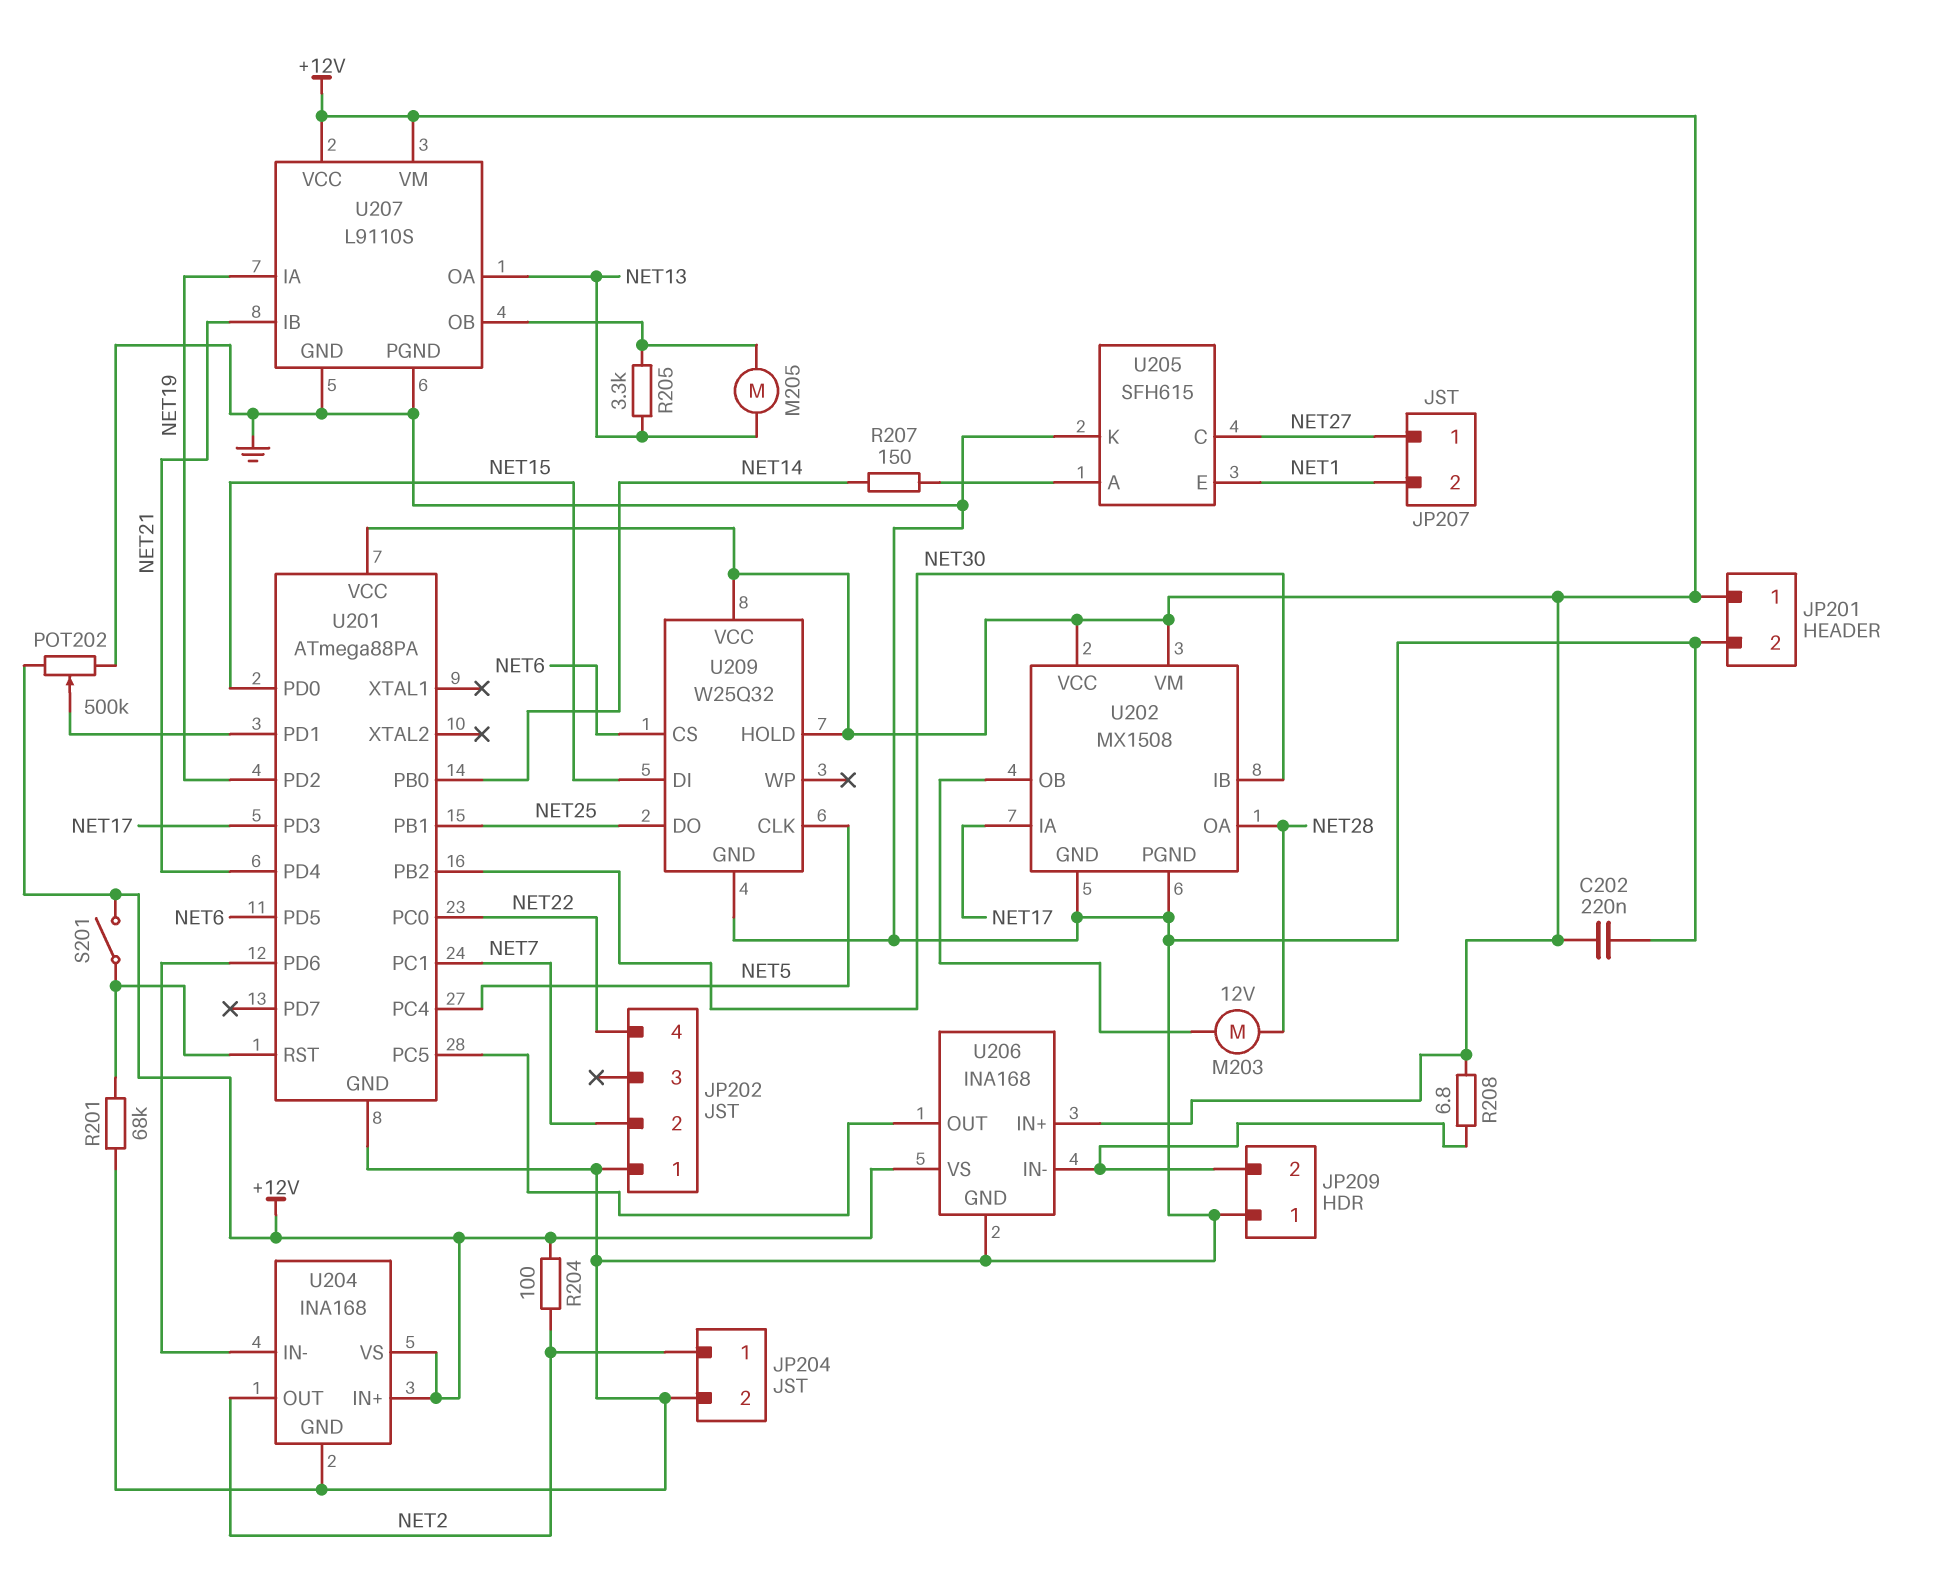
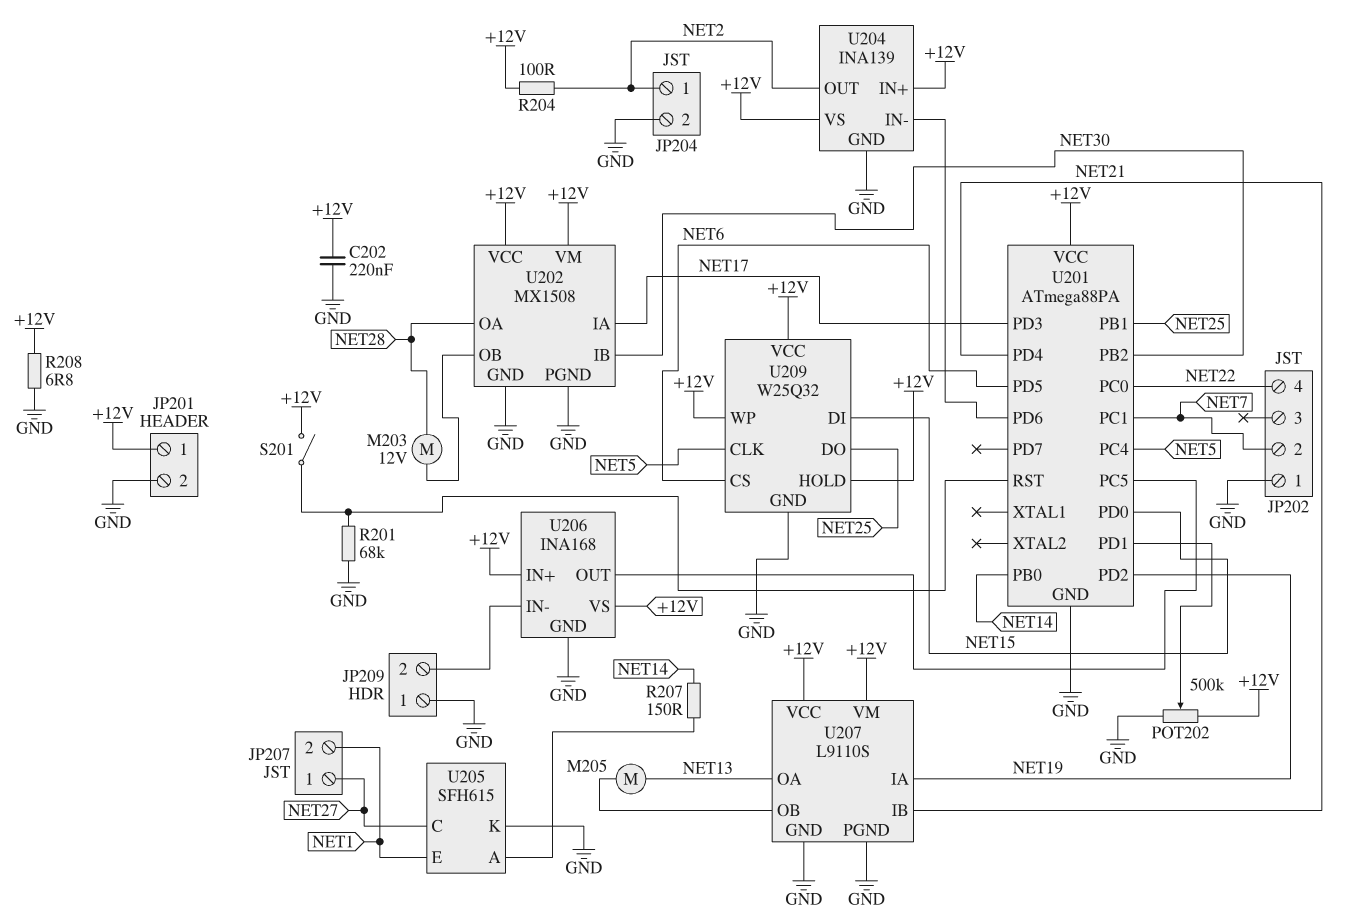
R205: 3.3k (NET13, U207/OB) -> none
R208: 6.8 (+12V, JP209/2) -> 6.8 (+12V, GND)
U204: INA168 -> INA139
U209 pin WP: none -> +12V

